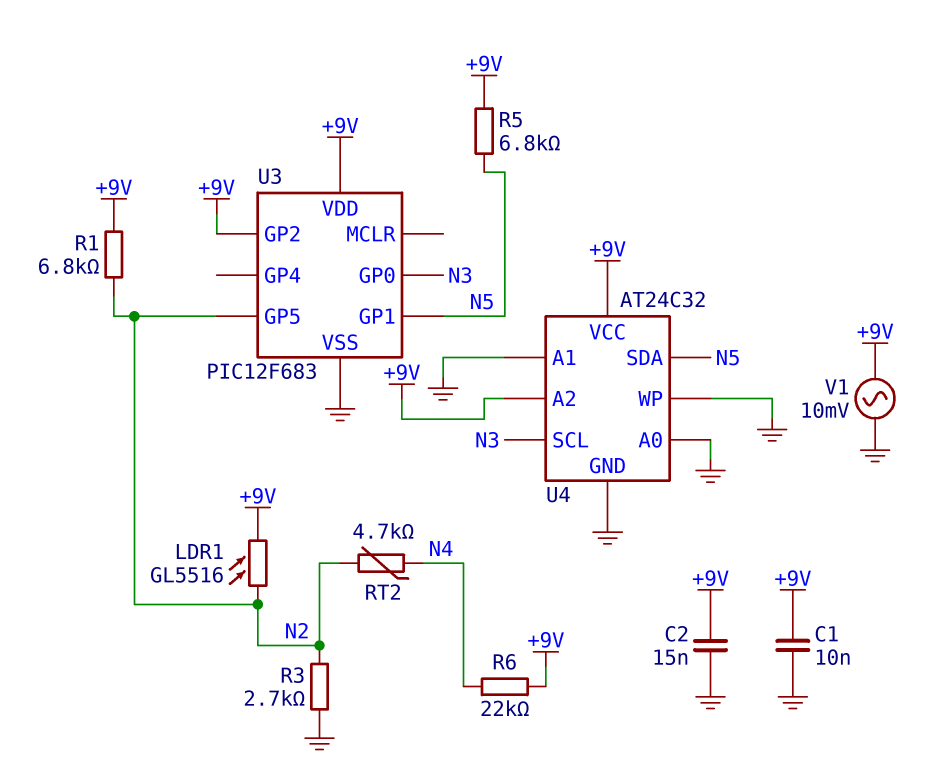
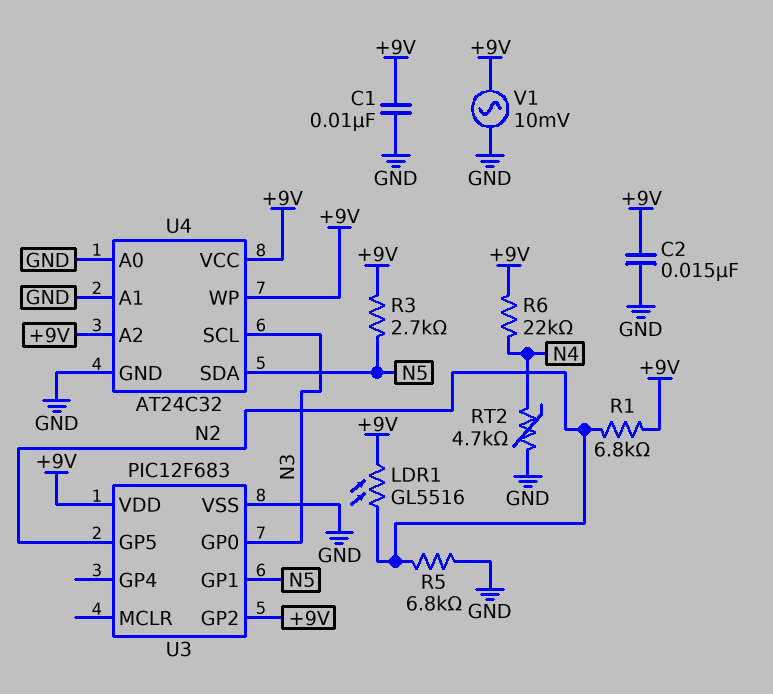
R3: 2.7k (GND, N2) -> 2.7k (+9V, N5)
R5: 6.8k (+9V, N5) -> 6.8k (GND, N2)
RT2: 4.7k (N2, N4) -> 4.7k (GND, N4)
U4 pin WP: GND -> +9V

